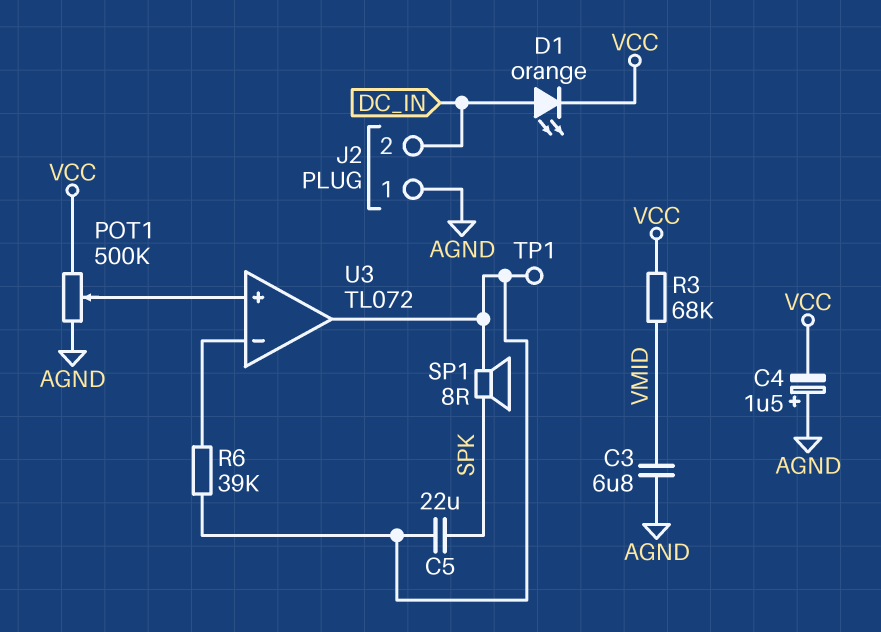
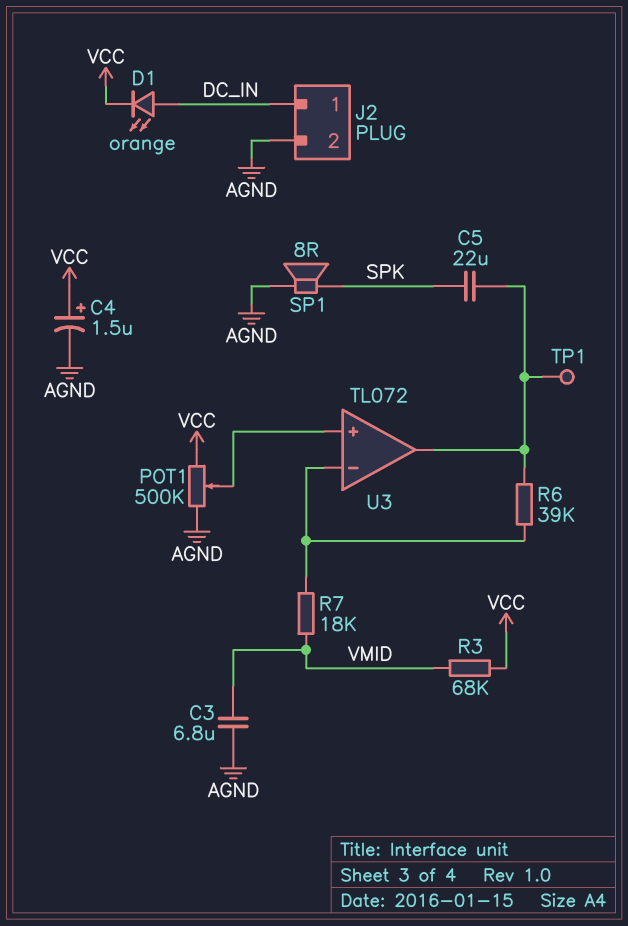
C4: 1.5uF (plus AGND, minus VCC) -> 1.5uF (plus VCC, minus AGND)
J2 pin 1: AGND -> DC_IN
J2 pin 2: DC_IN -> AGND
R7: none -> 18k (U3/in-, VMID)
SP1: speaker 8R (SPK, U3/out) -> speaker 8R (AGND, SPK)

